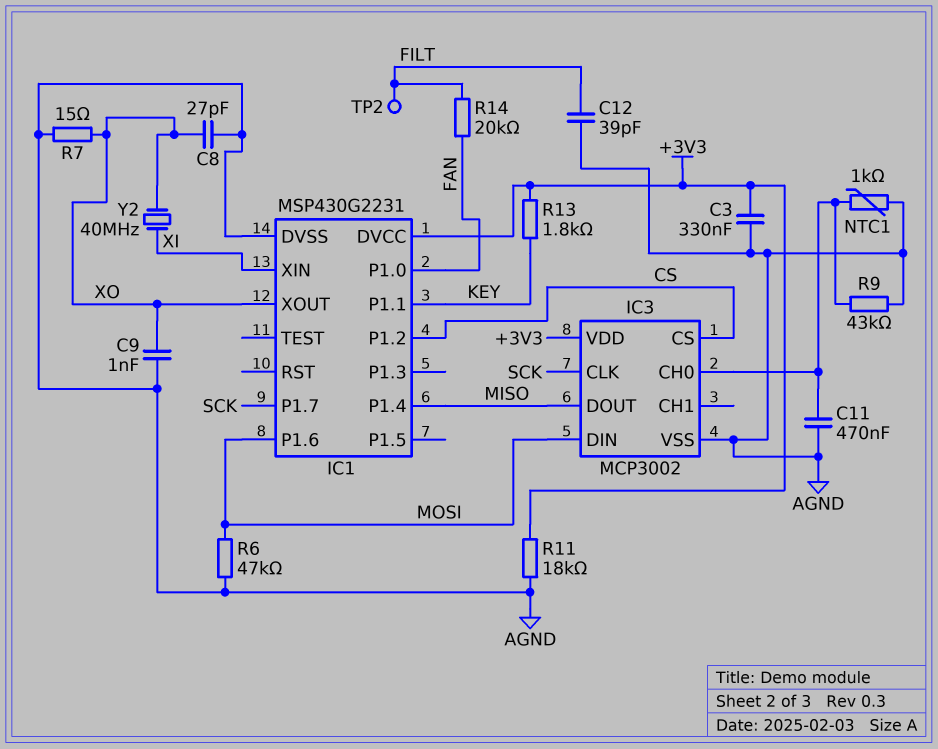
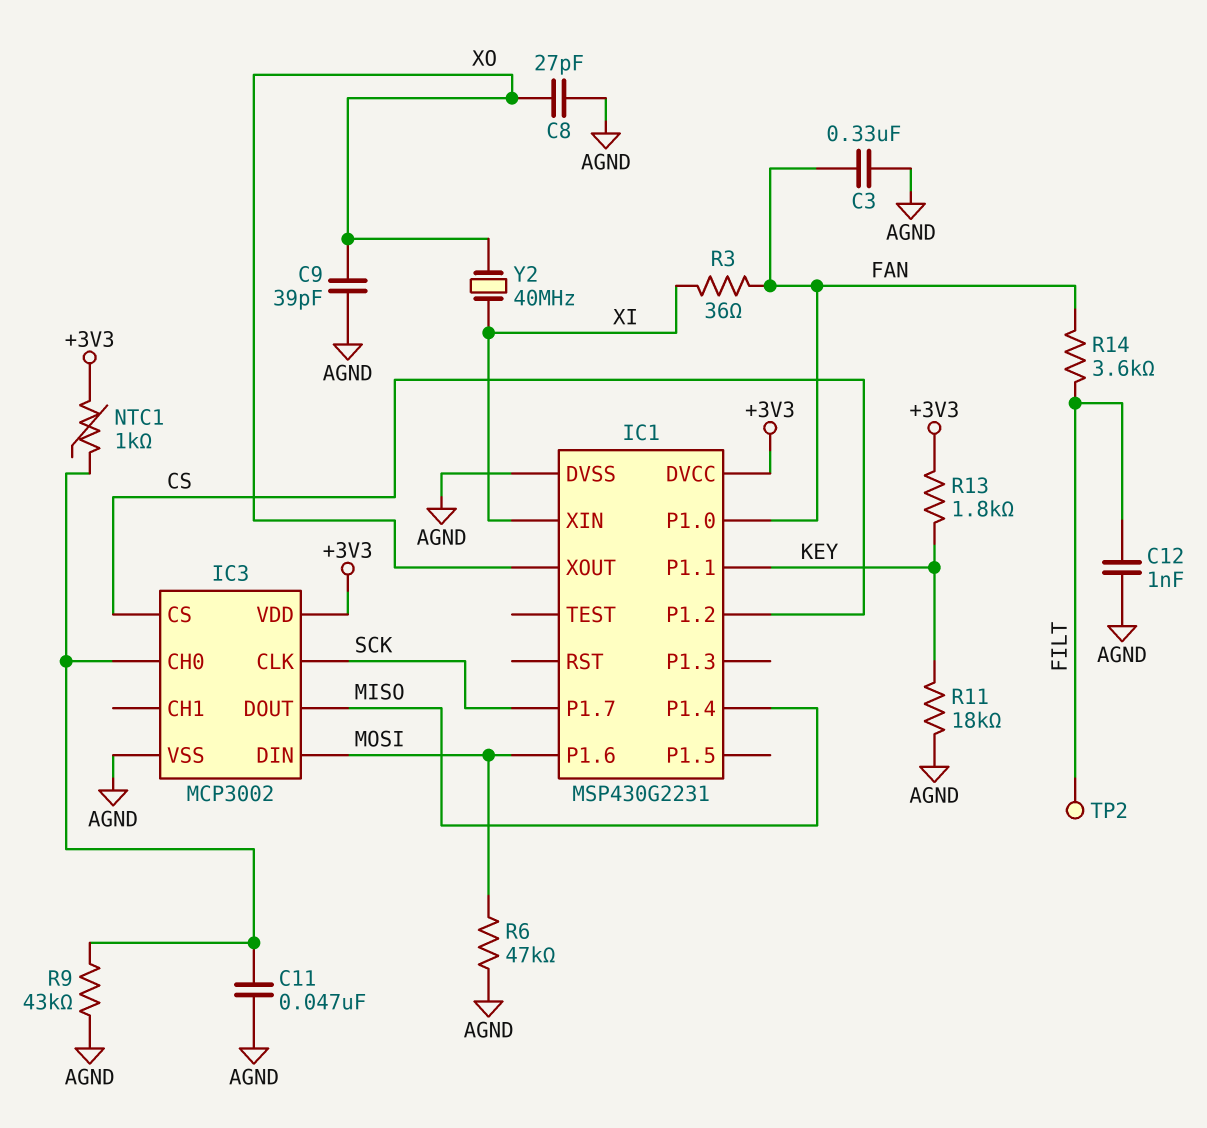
C3: 330nF (+3V3, AGND) -> 330nF (AGND, FAN)
C9: 1nF (AGND, XO) -> 39pF (AGND, XO)
C11: 470nF (AGND, IC3/CH0) -> 47nF (AGND, IC3/CH0)
C12: 39pF (AGND, FILT) -> 1nF (AGND, FILT)
NTC1: 1k (AGND, IC3/CH0) -> 1k (+3V3, IC3/CH0)
R3: none -> 36 (FAN, XI)
R7: 15 (AGND, XO) -> none
R11: 18k (+3V3, AGND) -> 18k (AGND, KEY)
R14: 20k (FAN, FILT) -> 3.6k (FAN, FILT)

